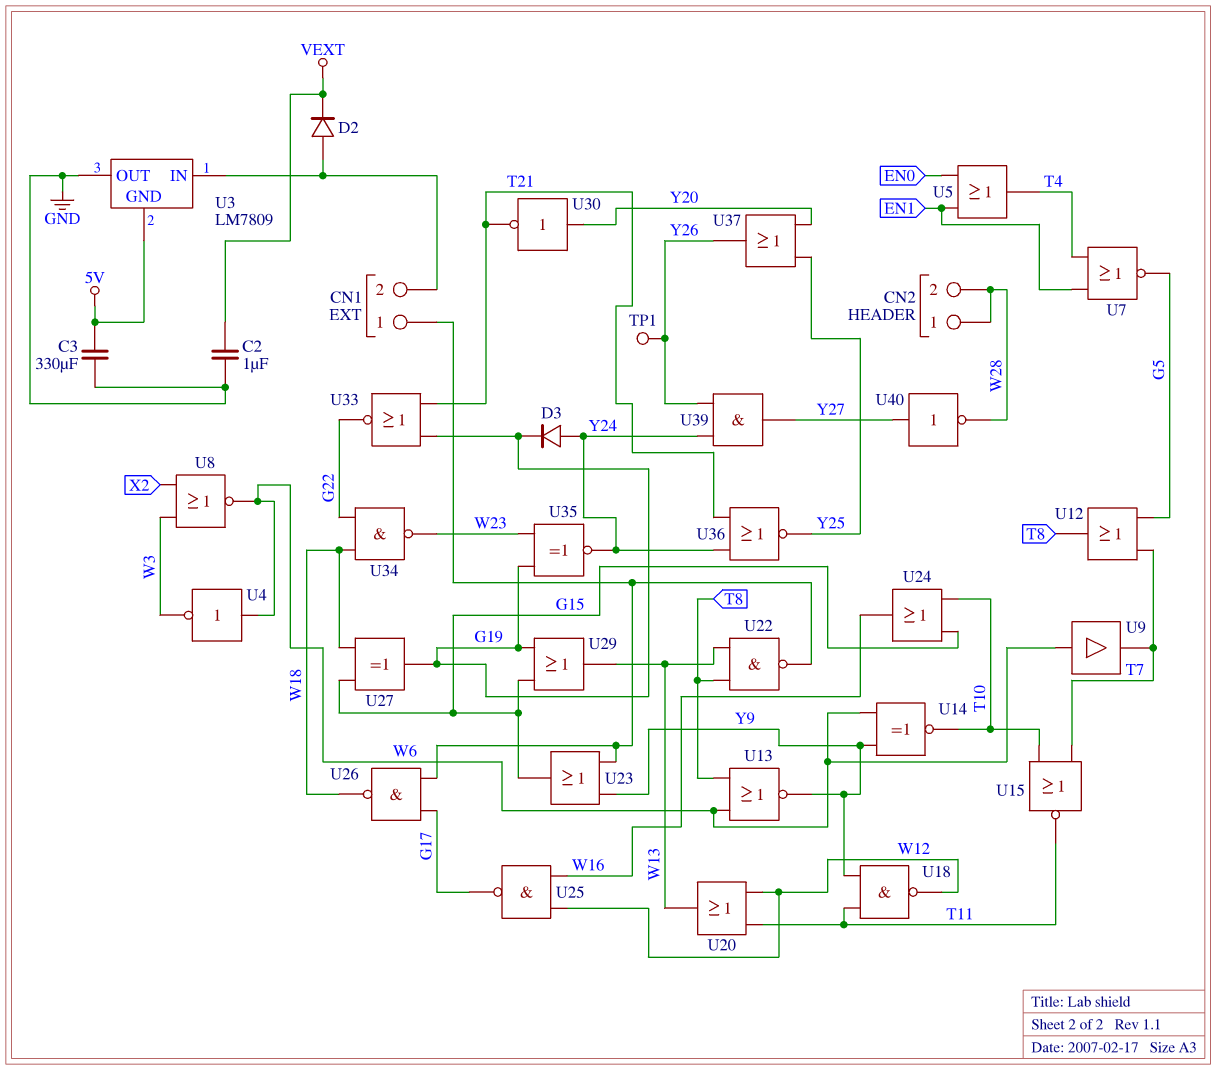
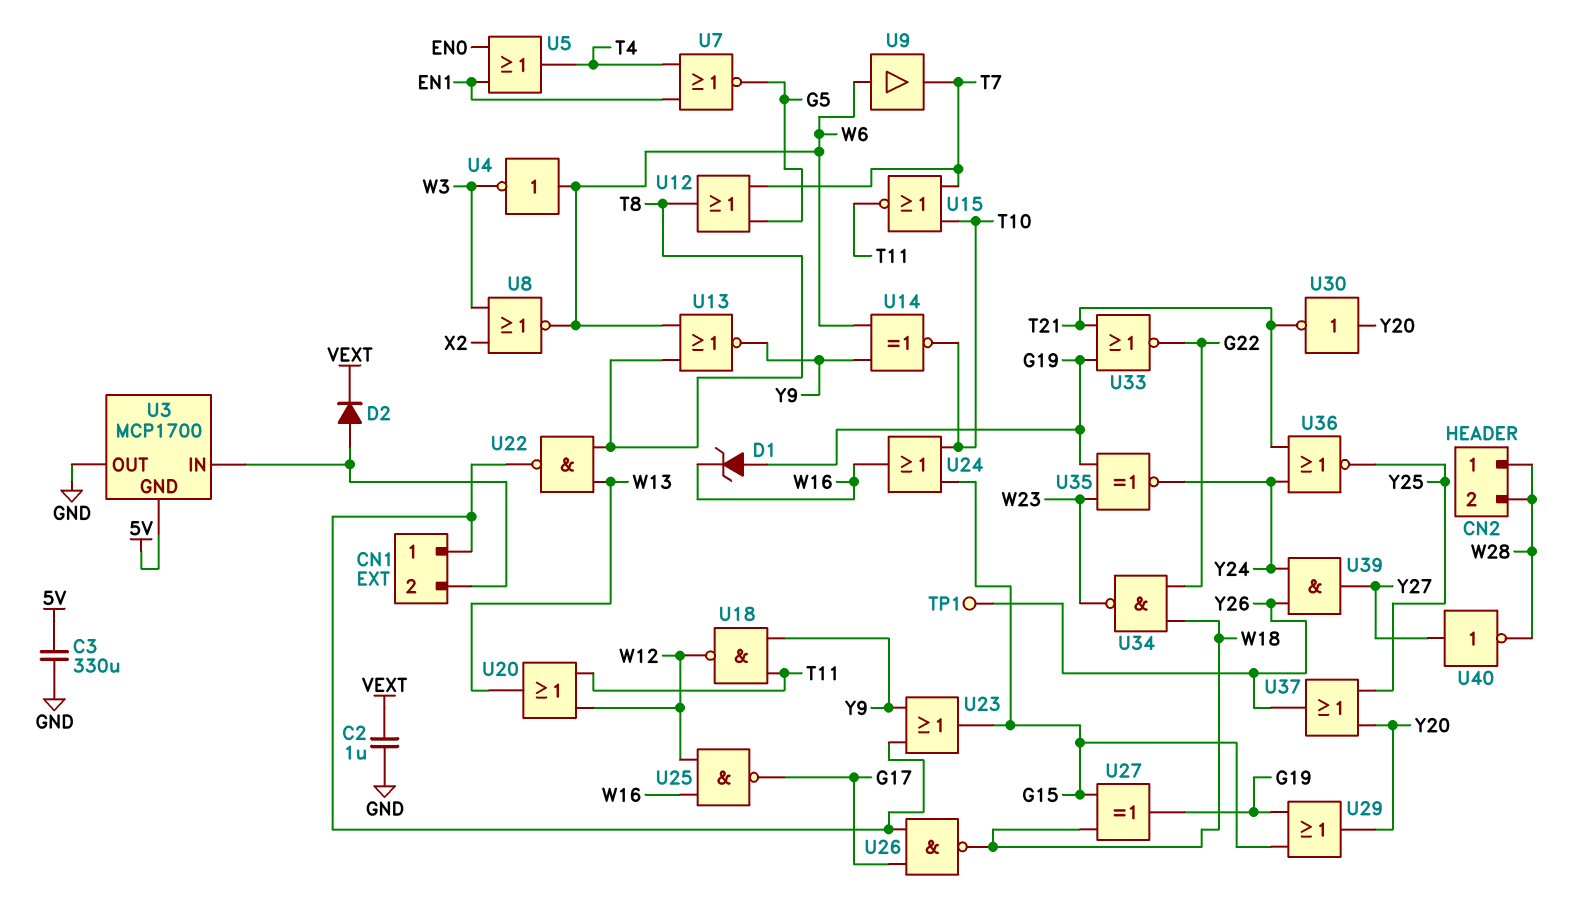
D1: none -> zener (A G19, K W16)
D3: diode (A Y24, K G19) -> none
U3: LM7809 -> MCP1700
U29: OR (in G15, in G19, out W13) -> OR (in G15, in G19, out Y20)

